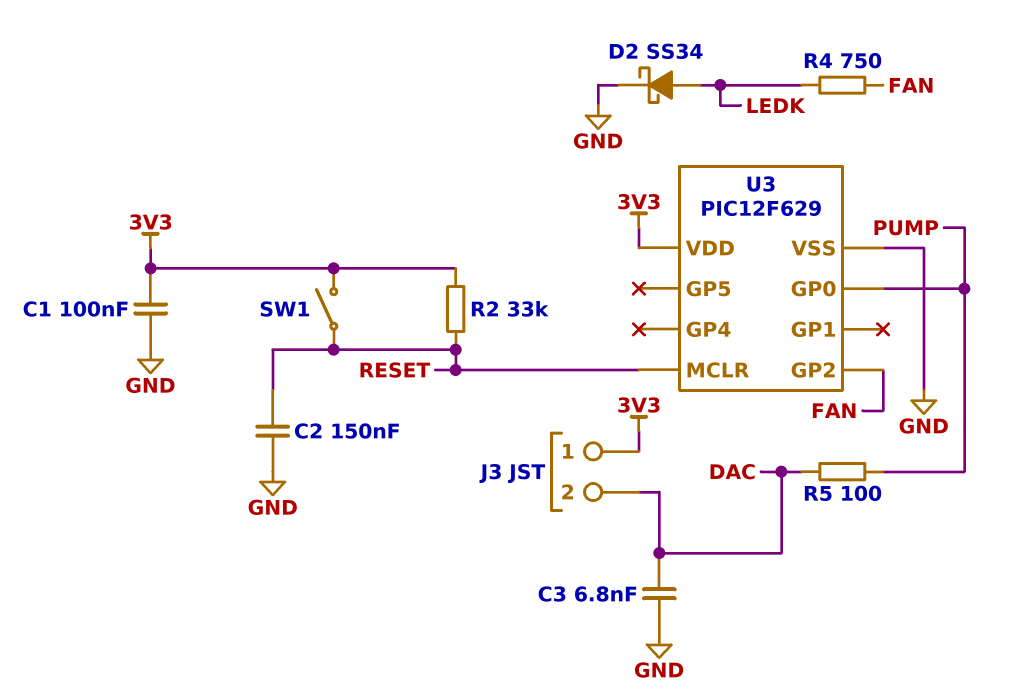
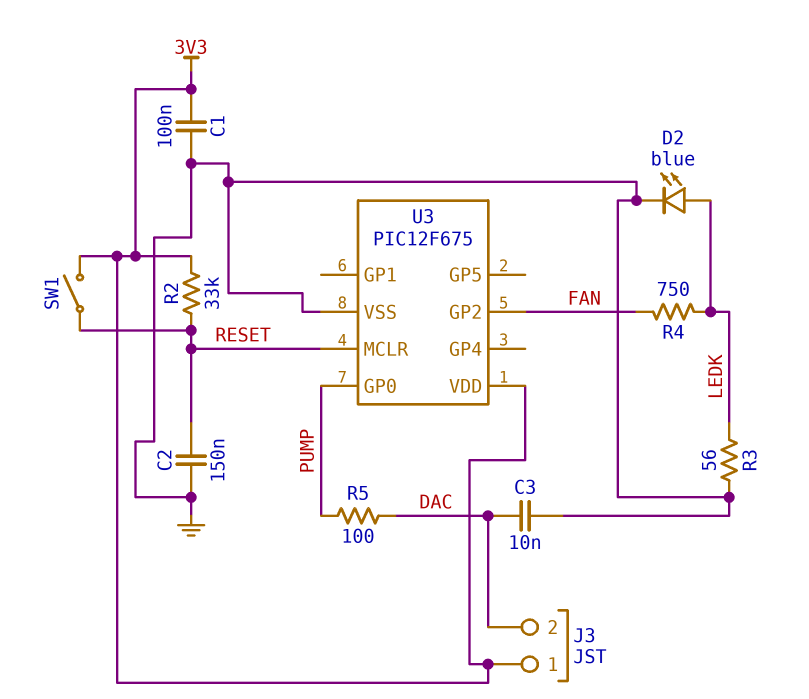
C3: 6.8nF (DAC, GND) -> 10nF (DAC, GND)
D2: schottky SS34 (A LEDK, K GND) -> LED blue (A LEDK, K GND)
R3: none -> 56 (GND, LEDK)
U3: PIC12F629 -> PIC12F675

